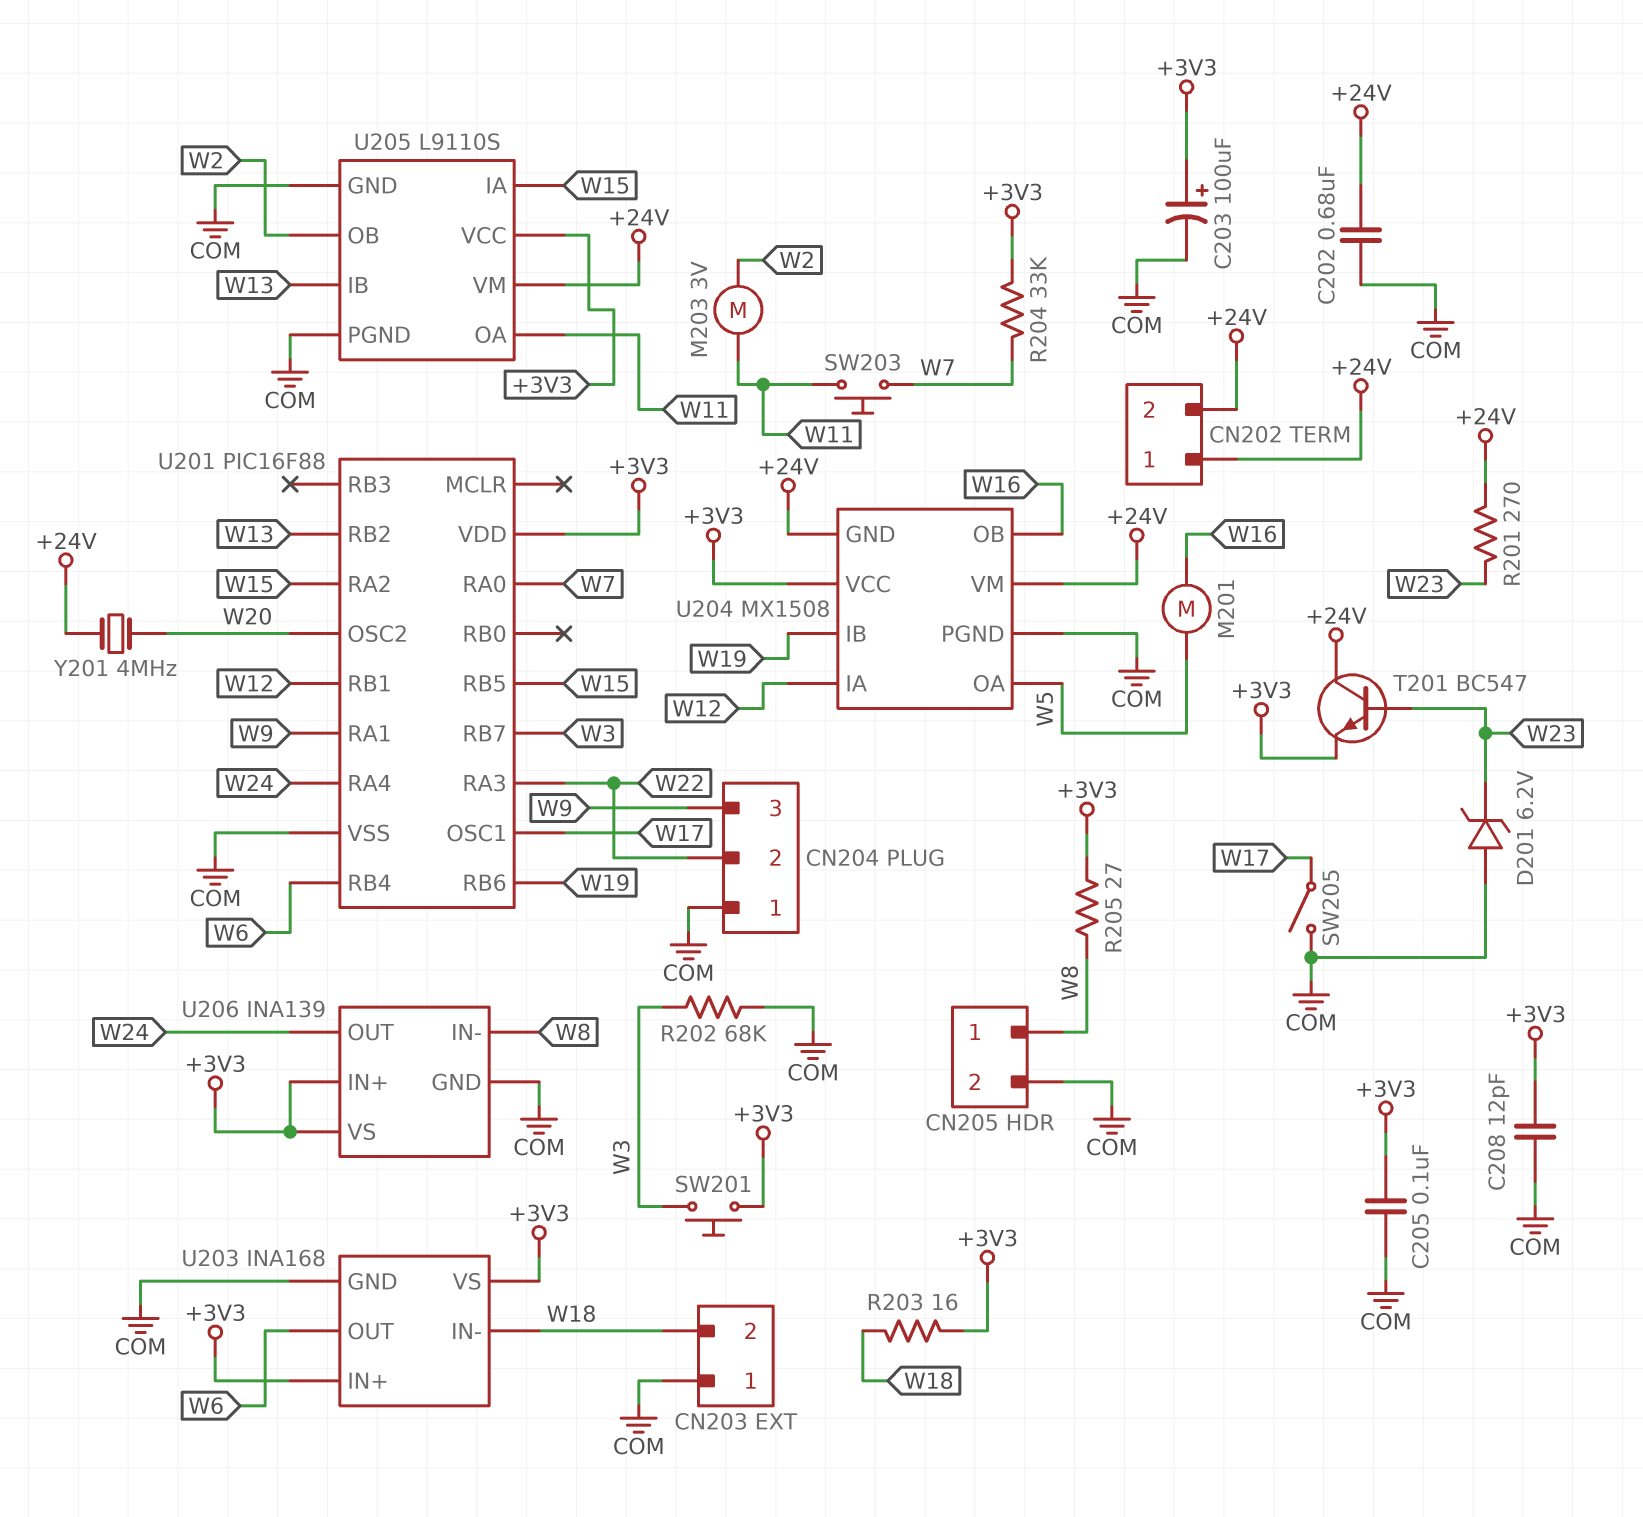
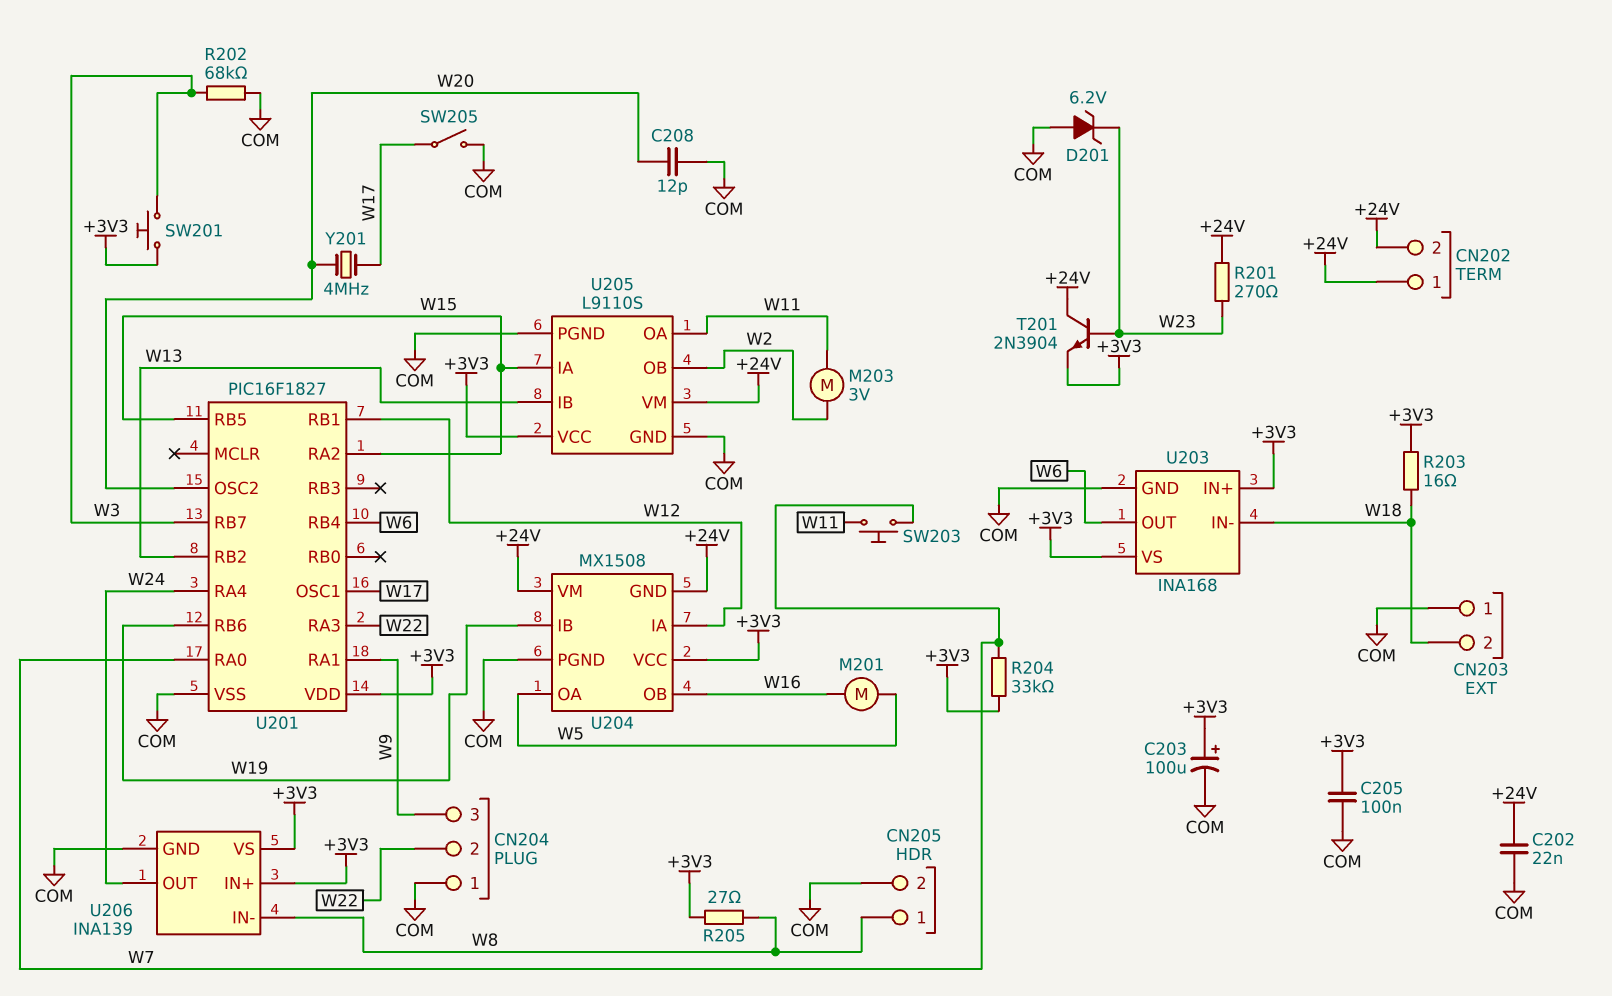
C202: 680nF (+24V, COM) -> 22nF (+24V, COM)
C208: 12pF (+3V3, COM) -> 12pF (COM, W20)
T201: NPN BC547 (B W23, C +24V, E +3V3) -> NPN 2N3904 (B W23, C +24V, E +3V3)
U201: PIC16F88 -> PIC16F1827
Y201: 4MHz (+24V, W20) -> 4MHz (W17, W20)

